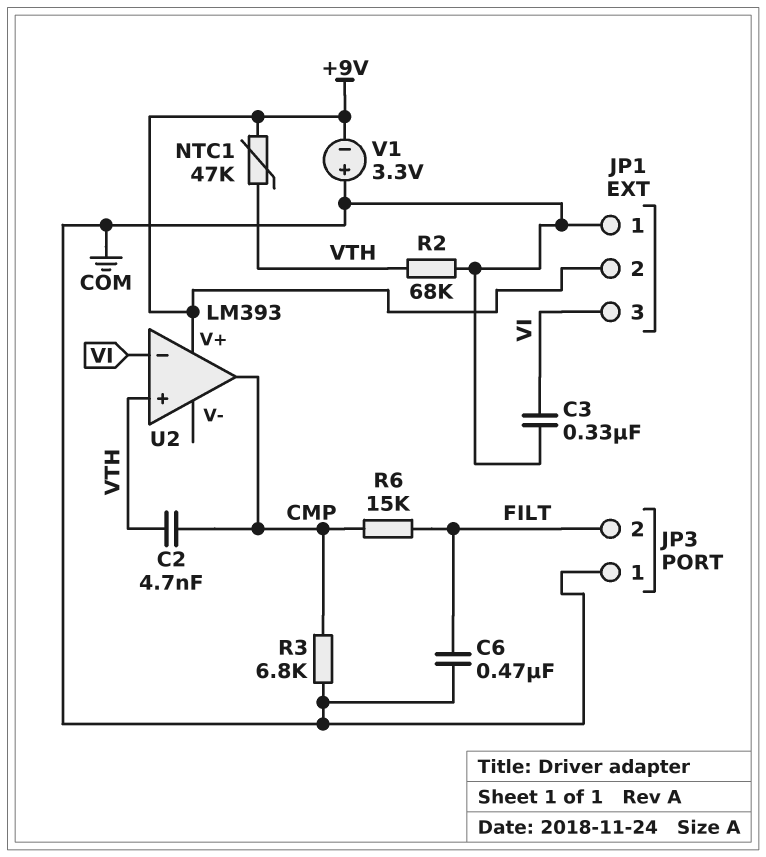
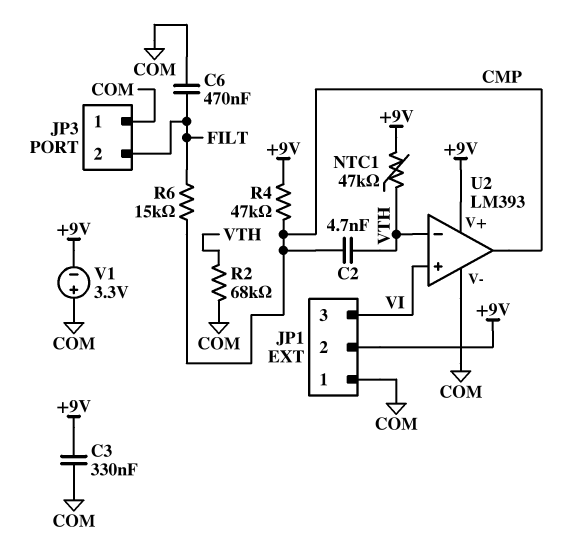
C3: 330nF (COM, VI) -> 330nF (+9V, COM)
R3: 6.8k (CMP, COM) -> none
R4: none -> 47k (+9V, CMP)
U2 pin V-: none -> COM
U2 pin in+: VTH -> VI
U2 pin in-: VI -> VTH

